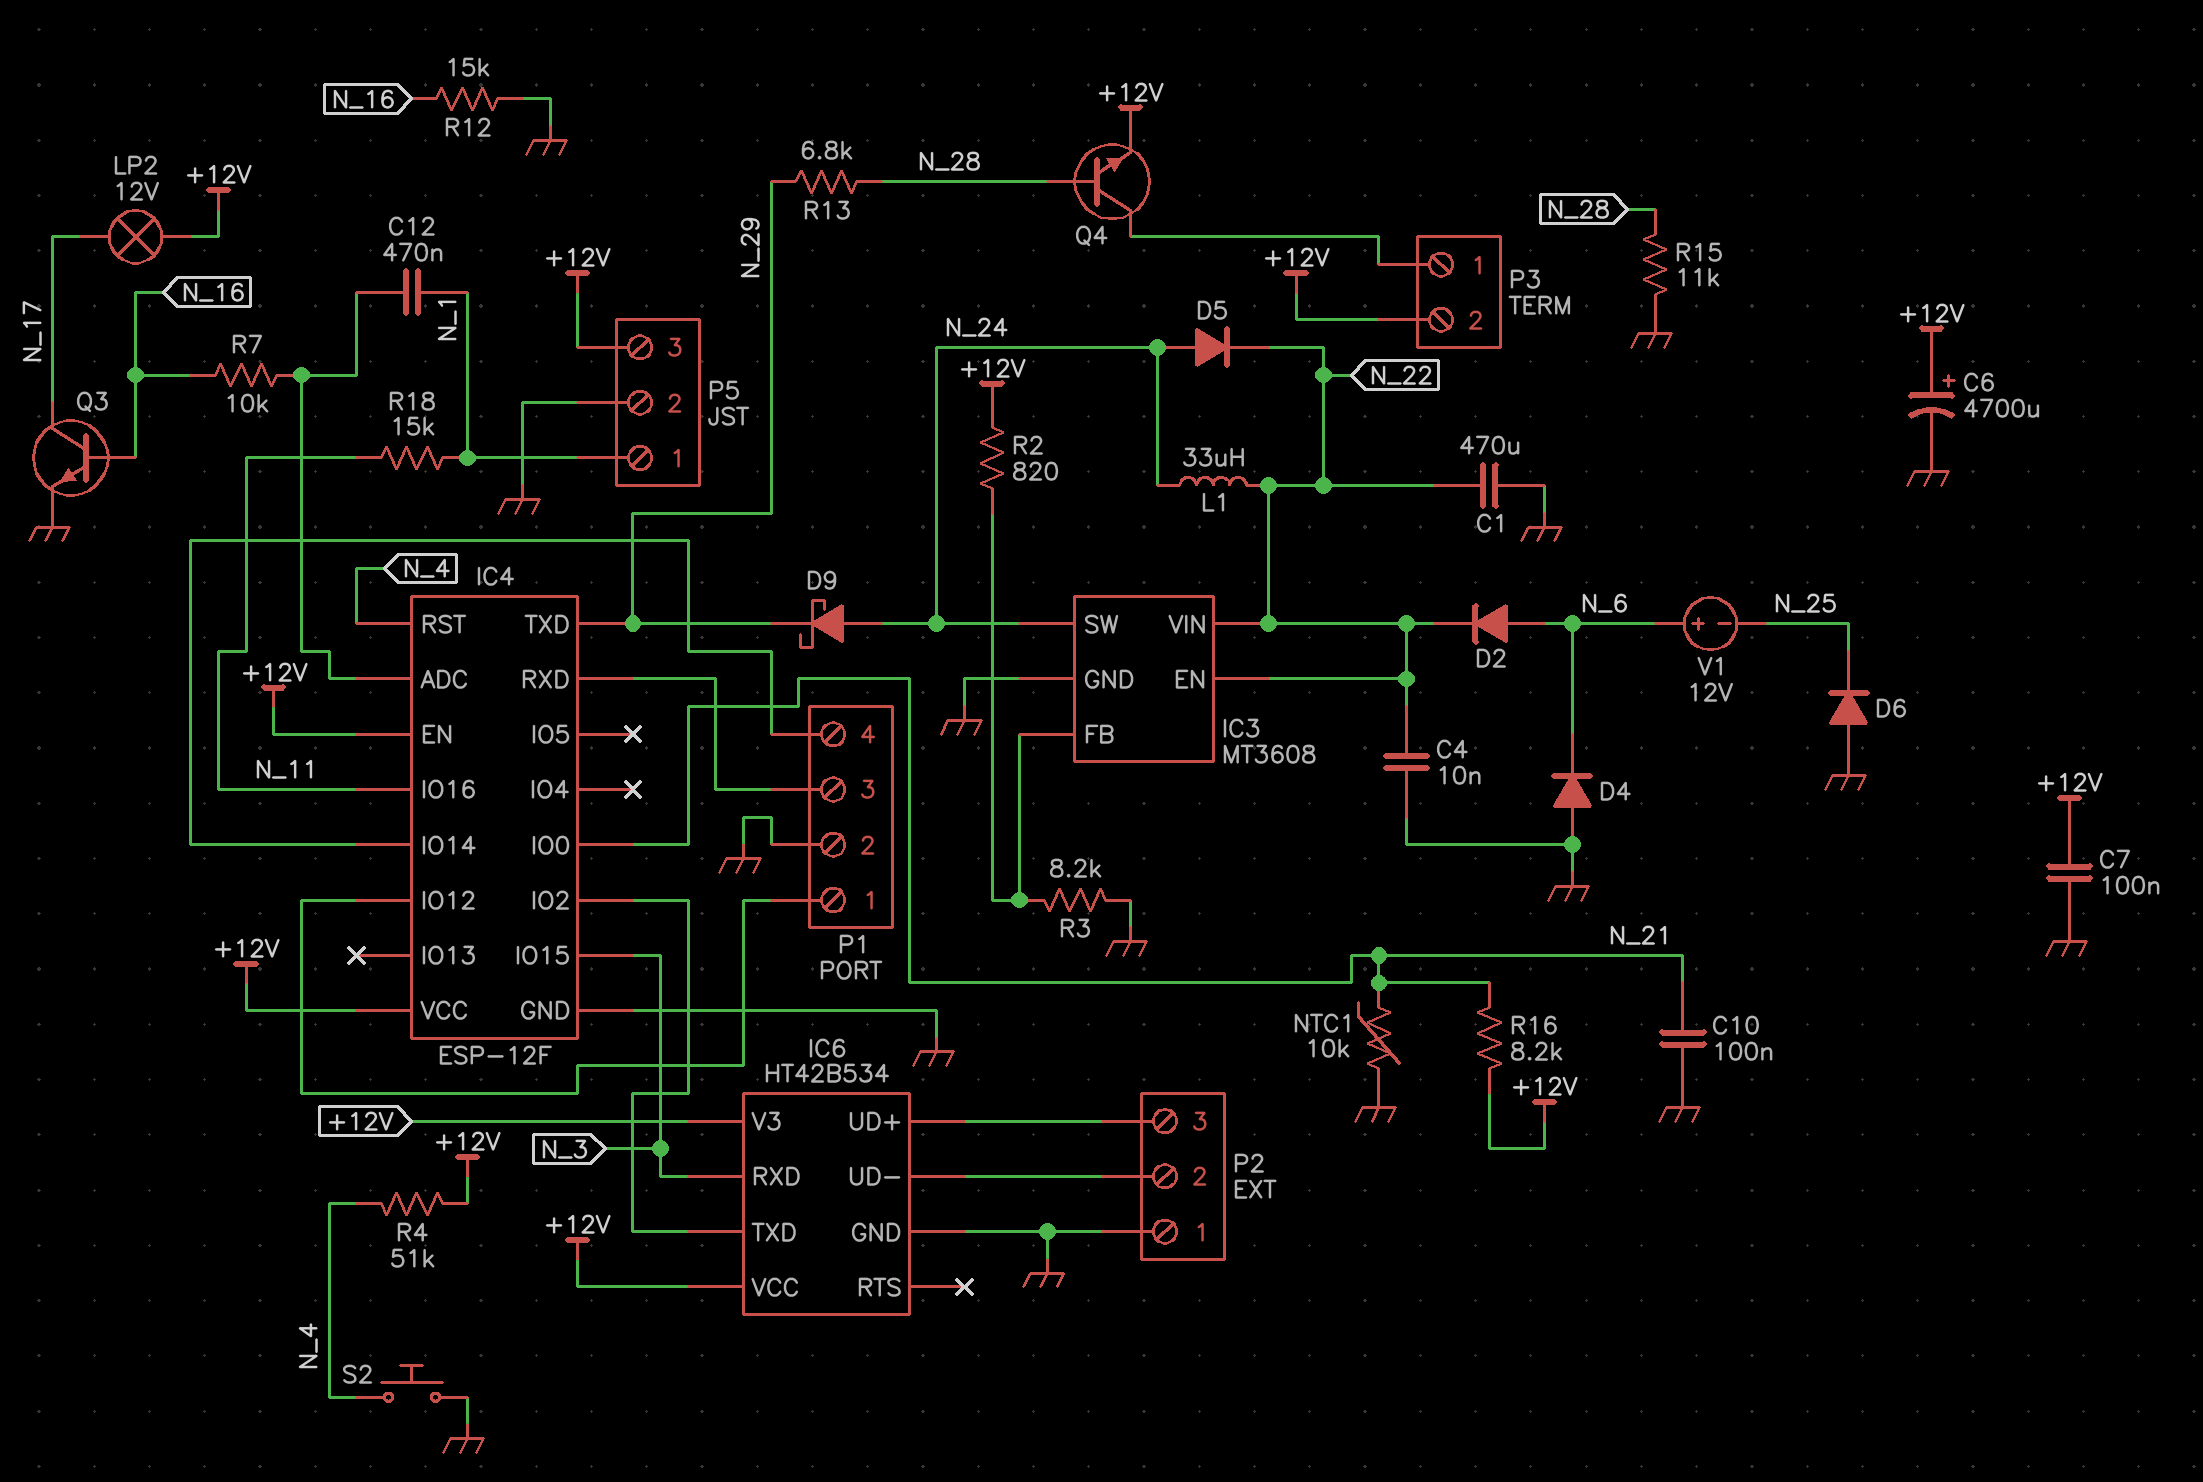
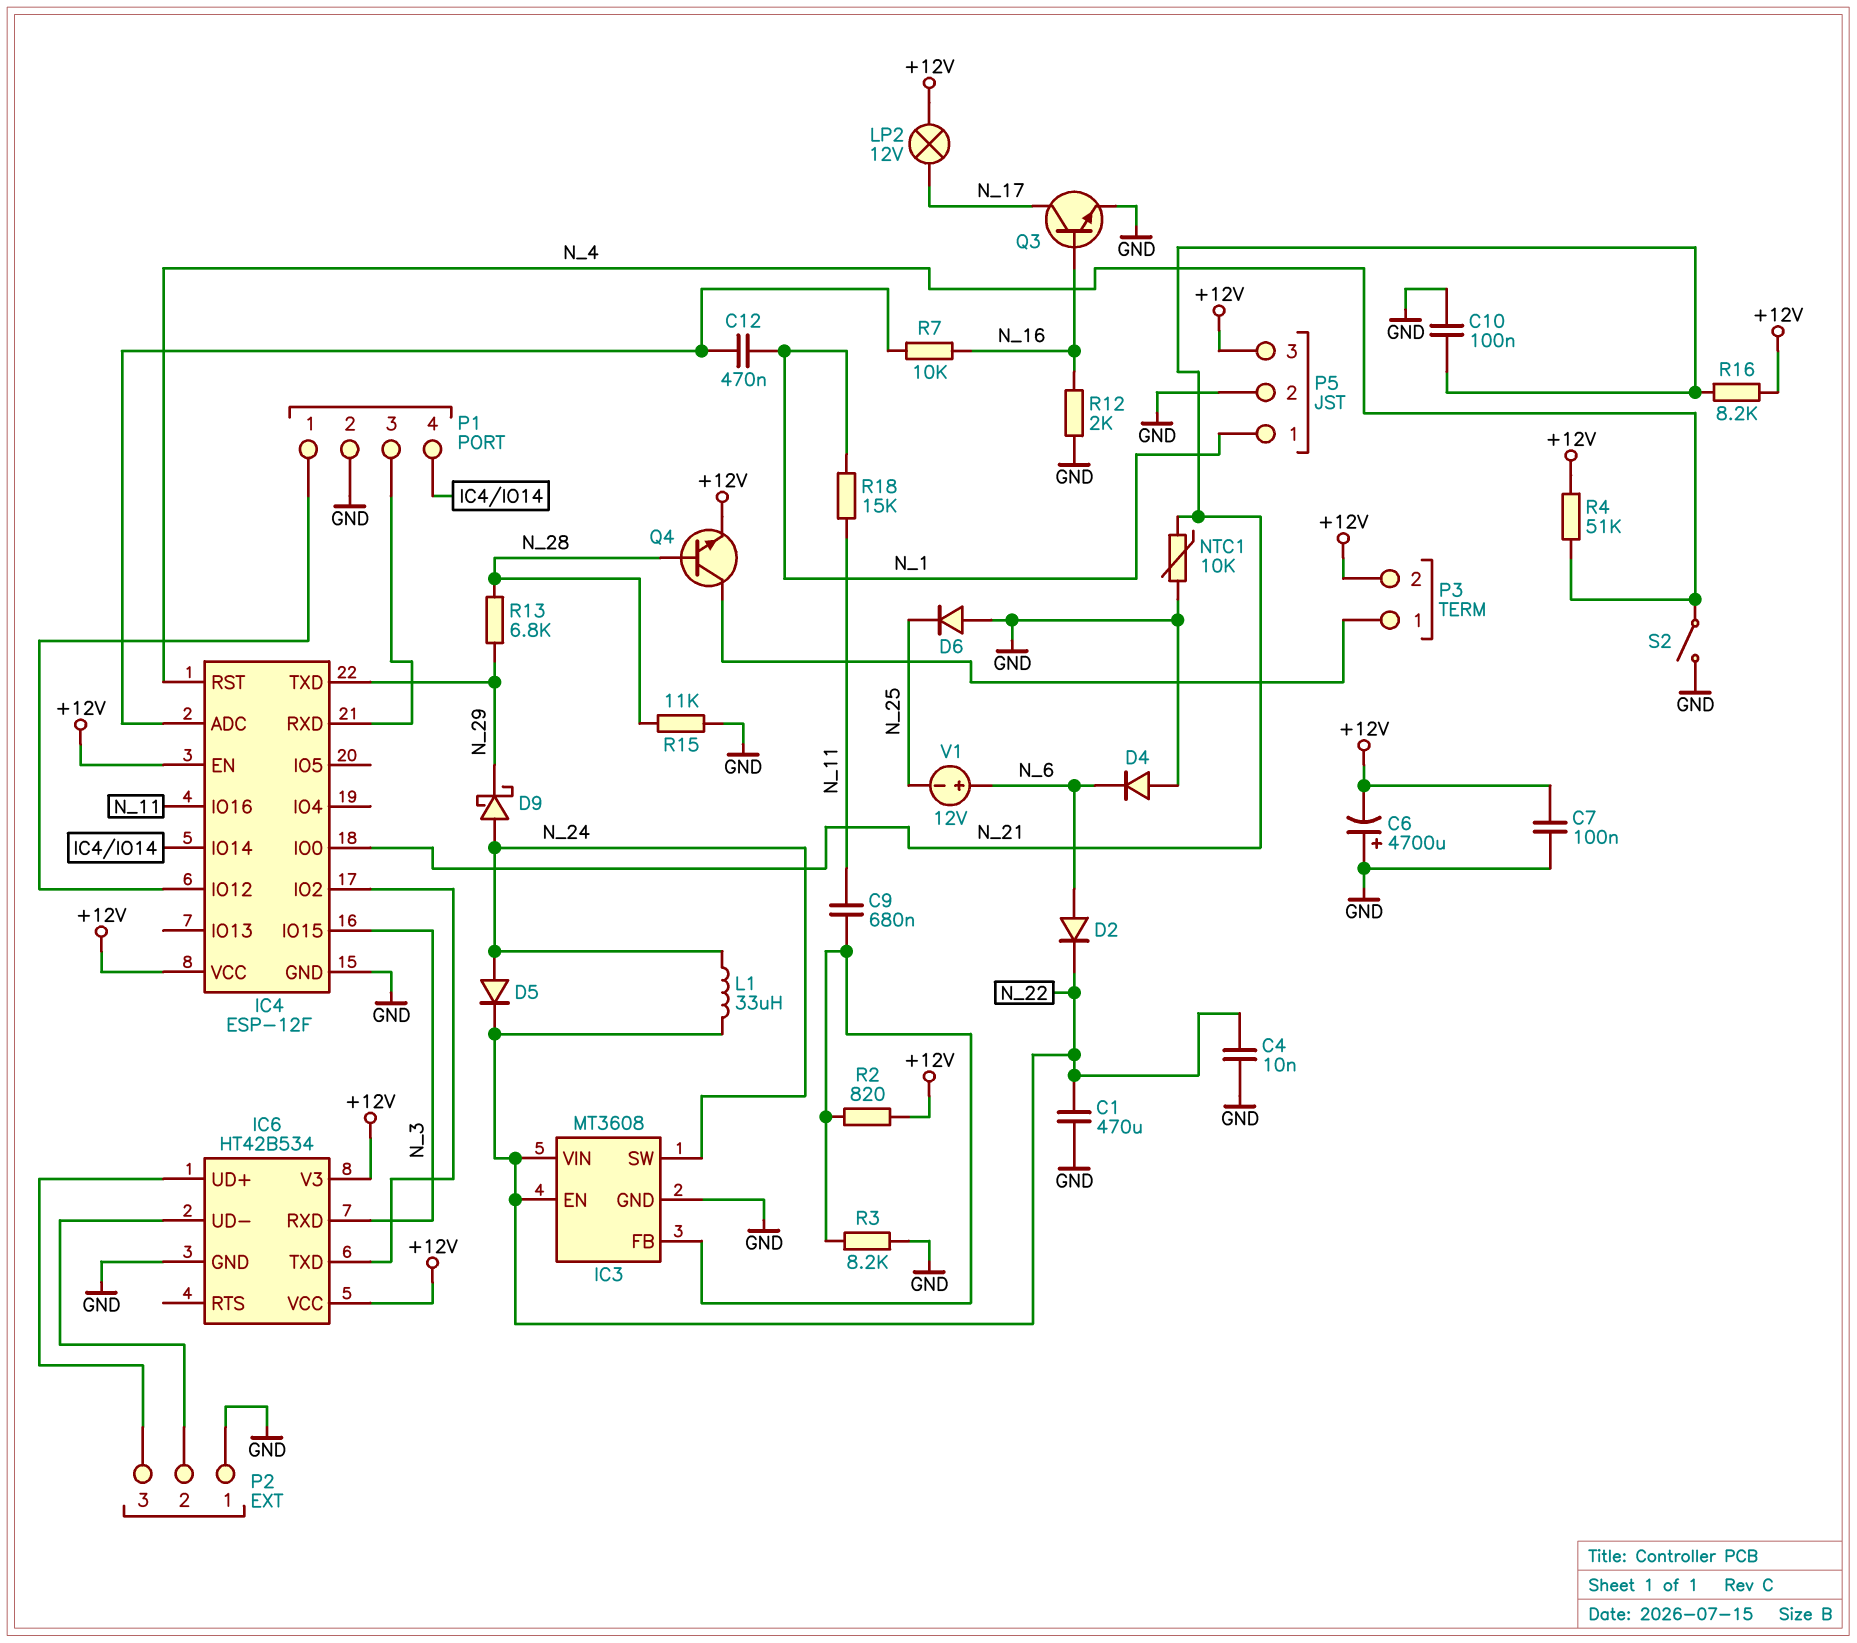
C6: 4700uF (plus +12V, minus GND) -> 4700uF (plus GND, minus +12V)
C9: none -> 680nF (IC3/FB, N_11)
R12: 15k (GND, N_16) -> 2k (GND, N_16)
S2: button (GND, N_4) -> switch (GND, N_4)

